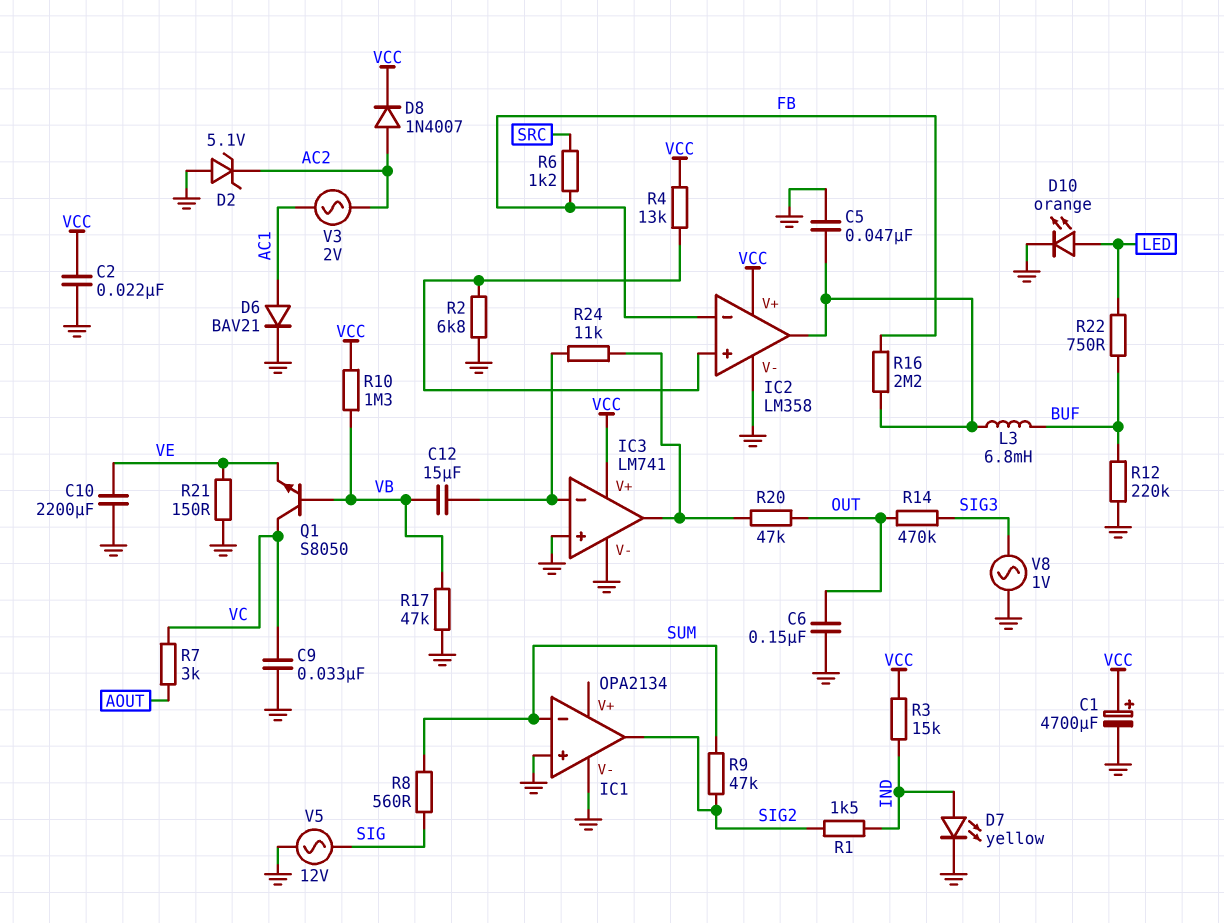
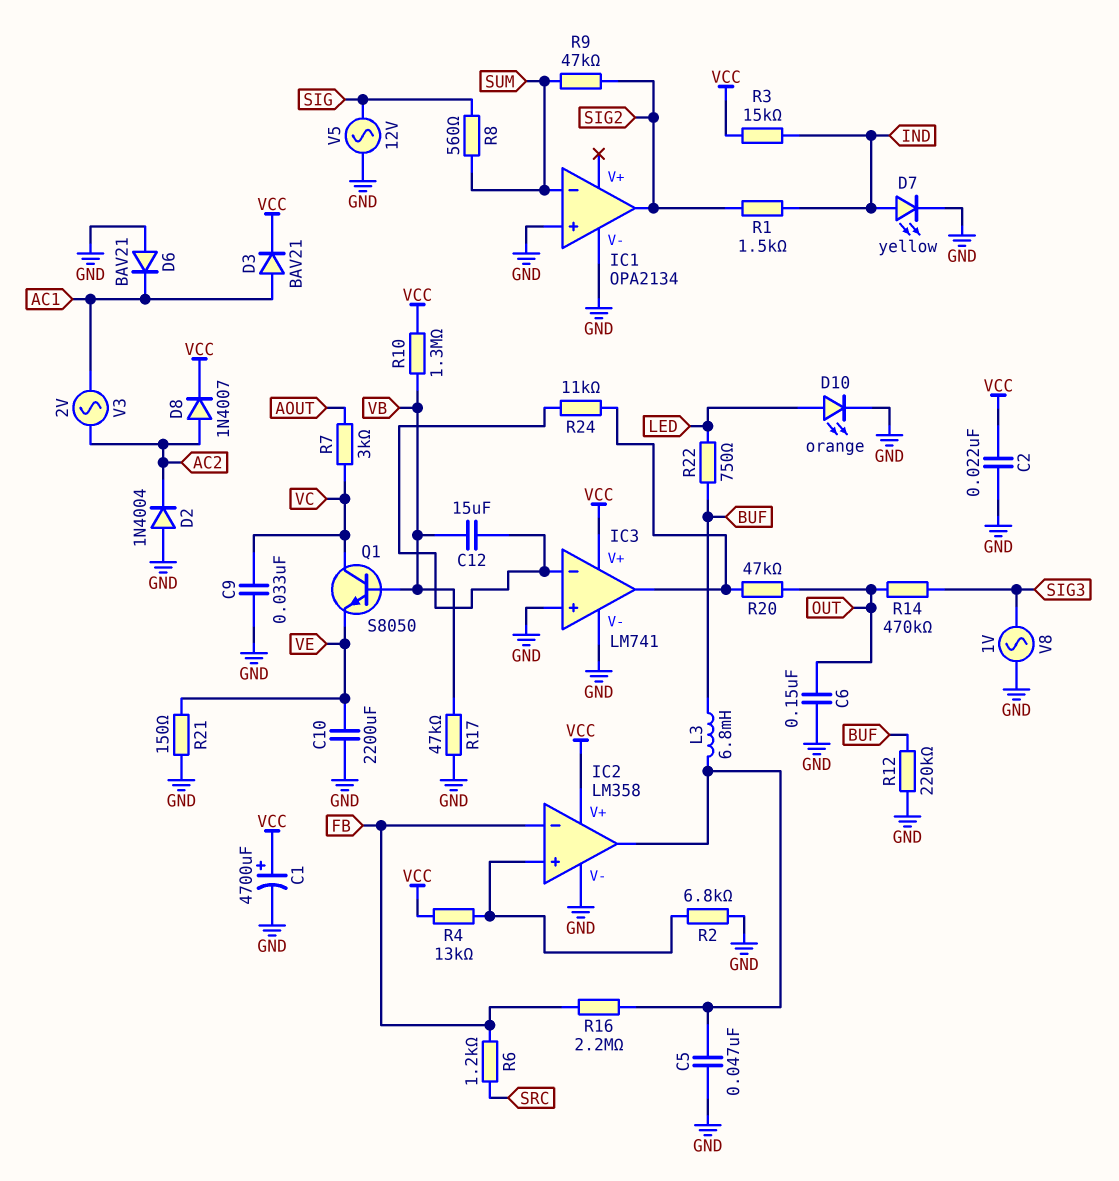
D2: zener 5.1V (A GND, K AC2) -> diode 1N4004 (A GND, K AC2)
D3: none -> diode BAV21 (A AC1, K VCC)
D6: diode BAV21 (A AC1, K GND) -> diode BAV21 (A GND, K AC1)

